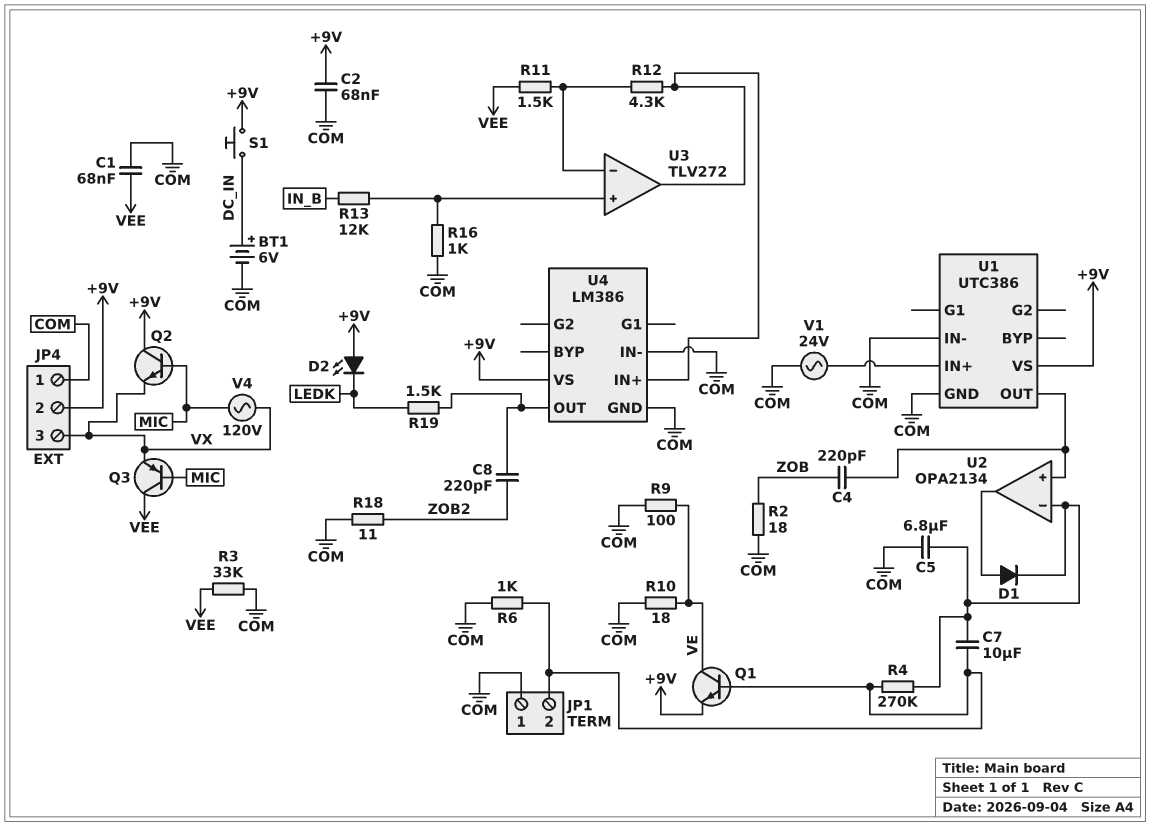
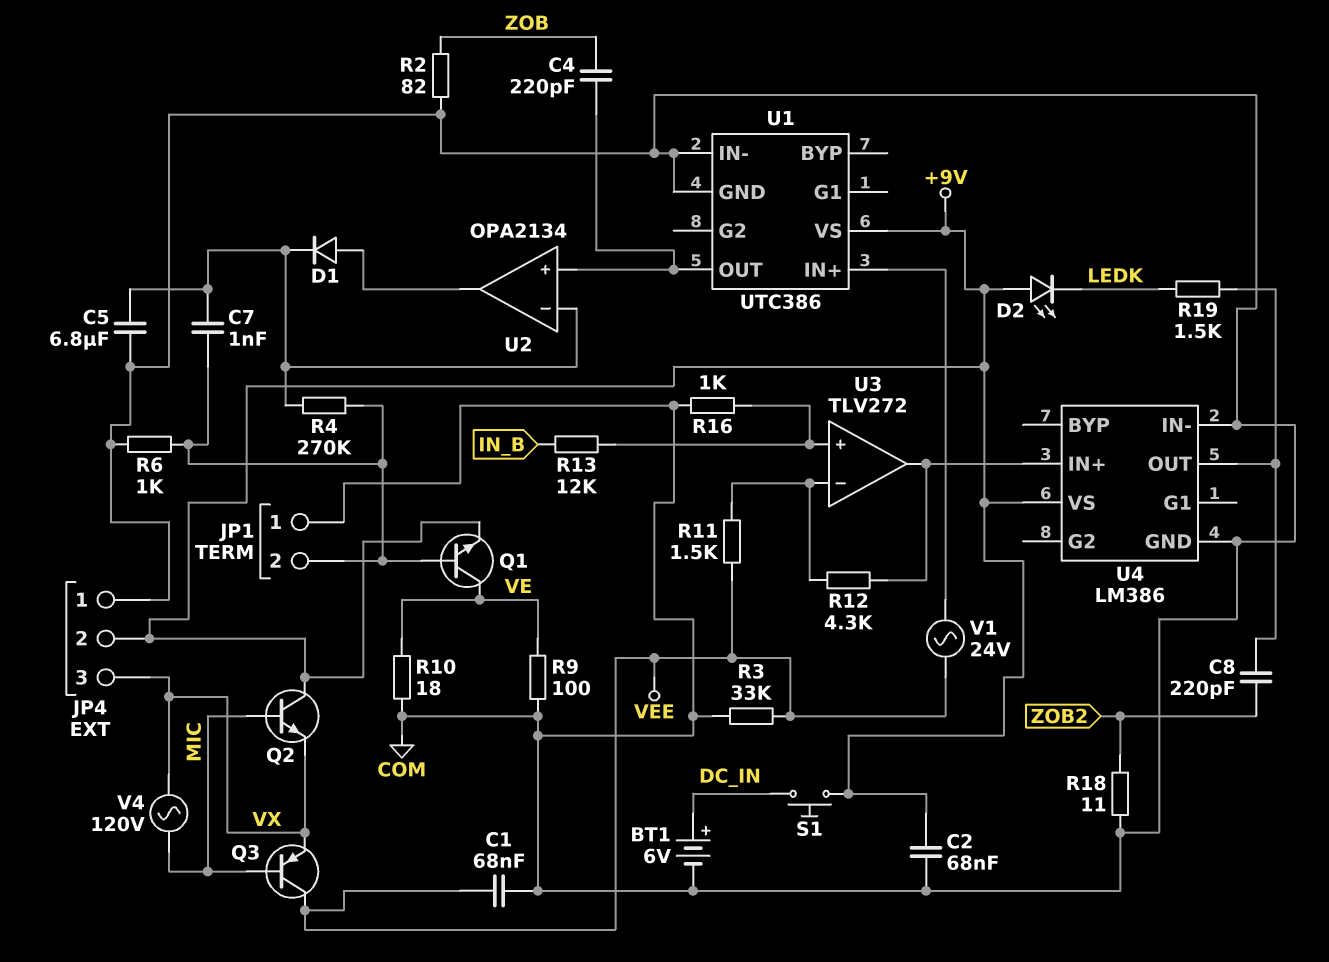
C7: 10uF (JP1/2, U2/in-) -> 1nF (JP1/2, U2/in-)
R2: 18 (COM, ZOB) -> 82 (COM, ZOB)
V1: AC 24V (COM, U1/IN+) -> AC 24V (U1/IN+, VEE)

